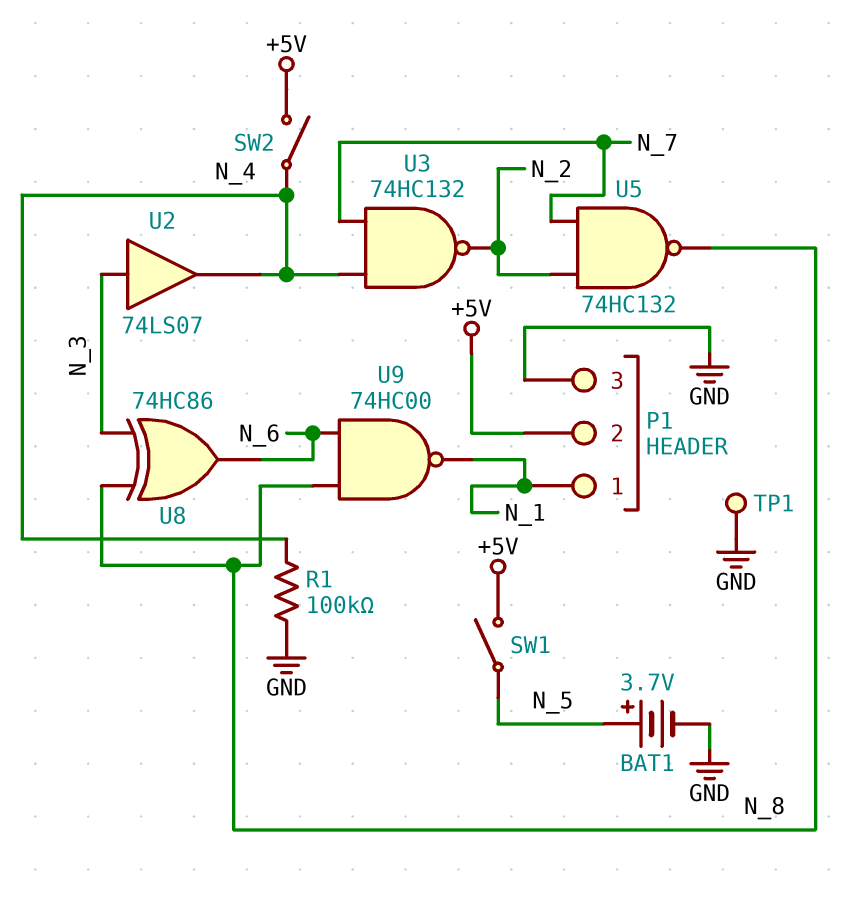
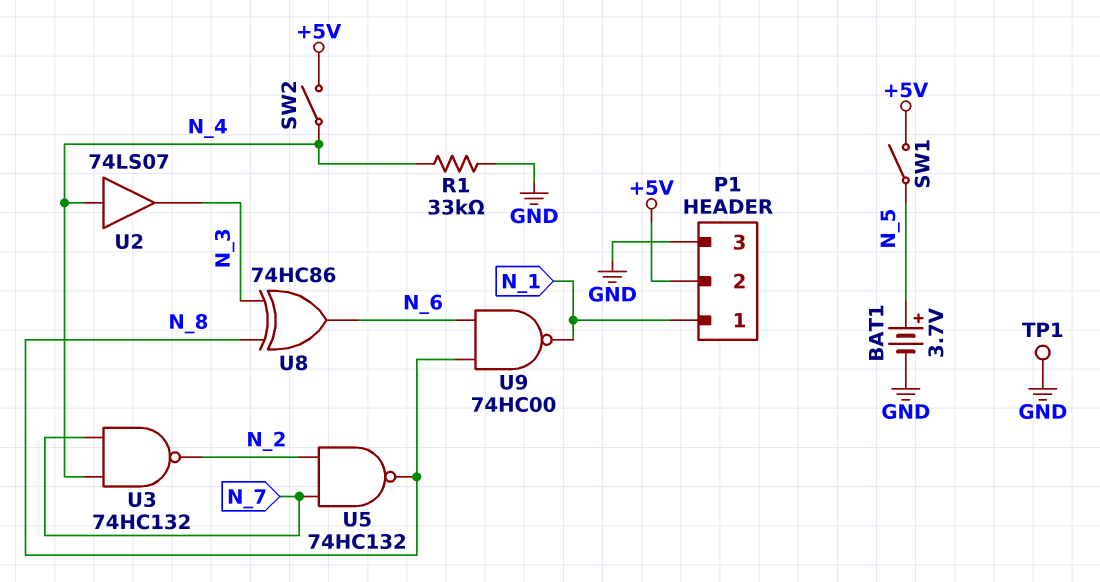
R1: 100k (GND, N_4) -> 33k (GND, N_4)
U2: buffer 74LS07 (in N_3, out N_4) -> buffer 74LS07 (in N_4, out N_3)

